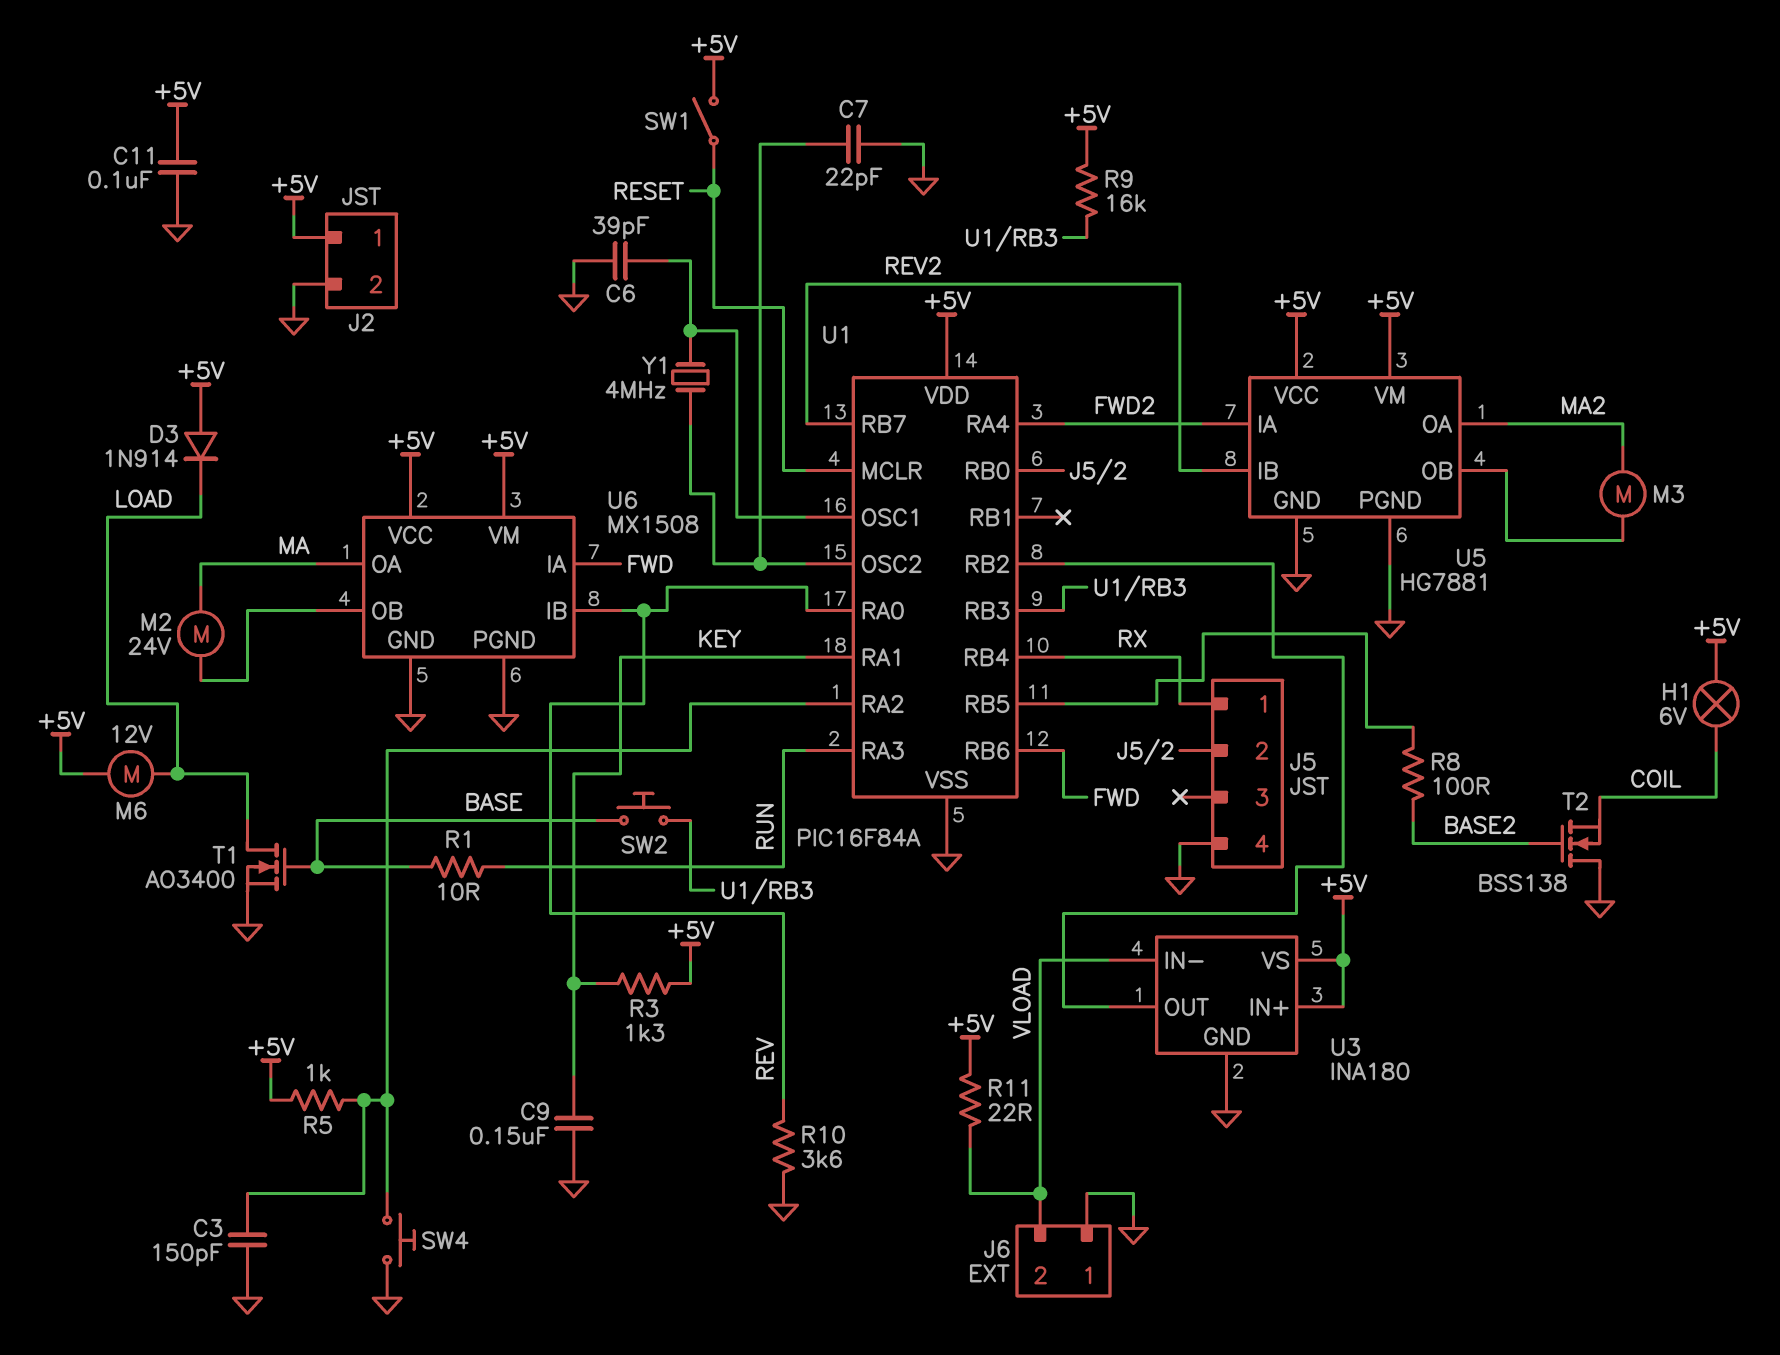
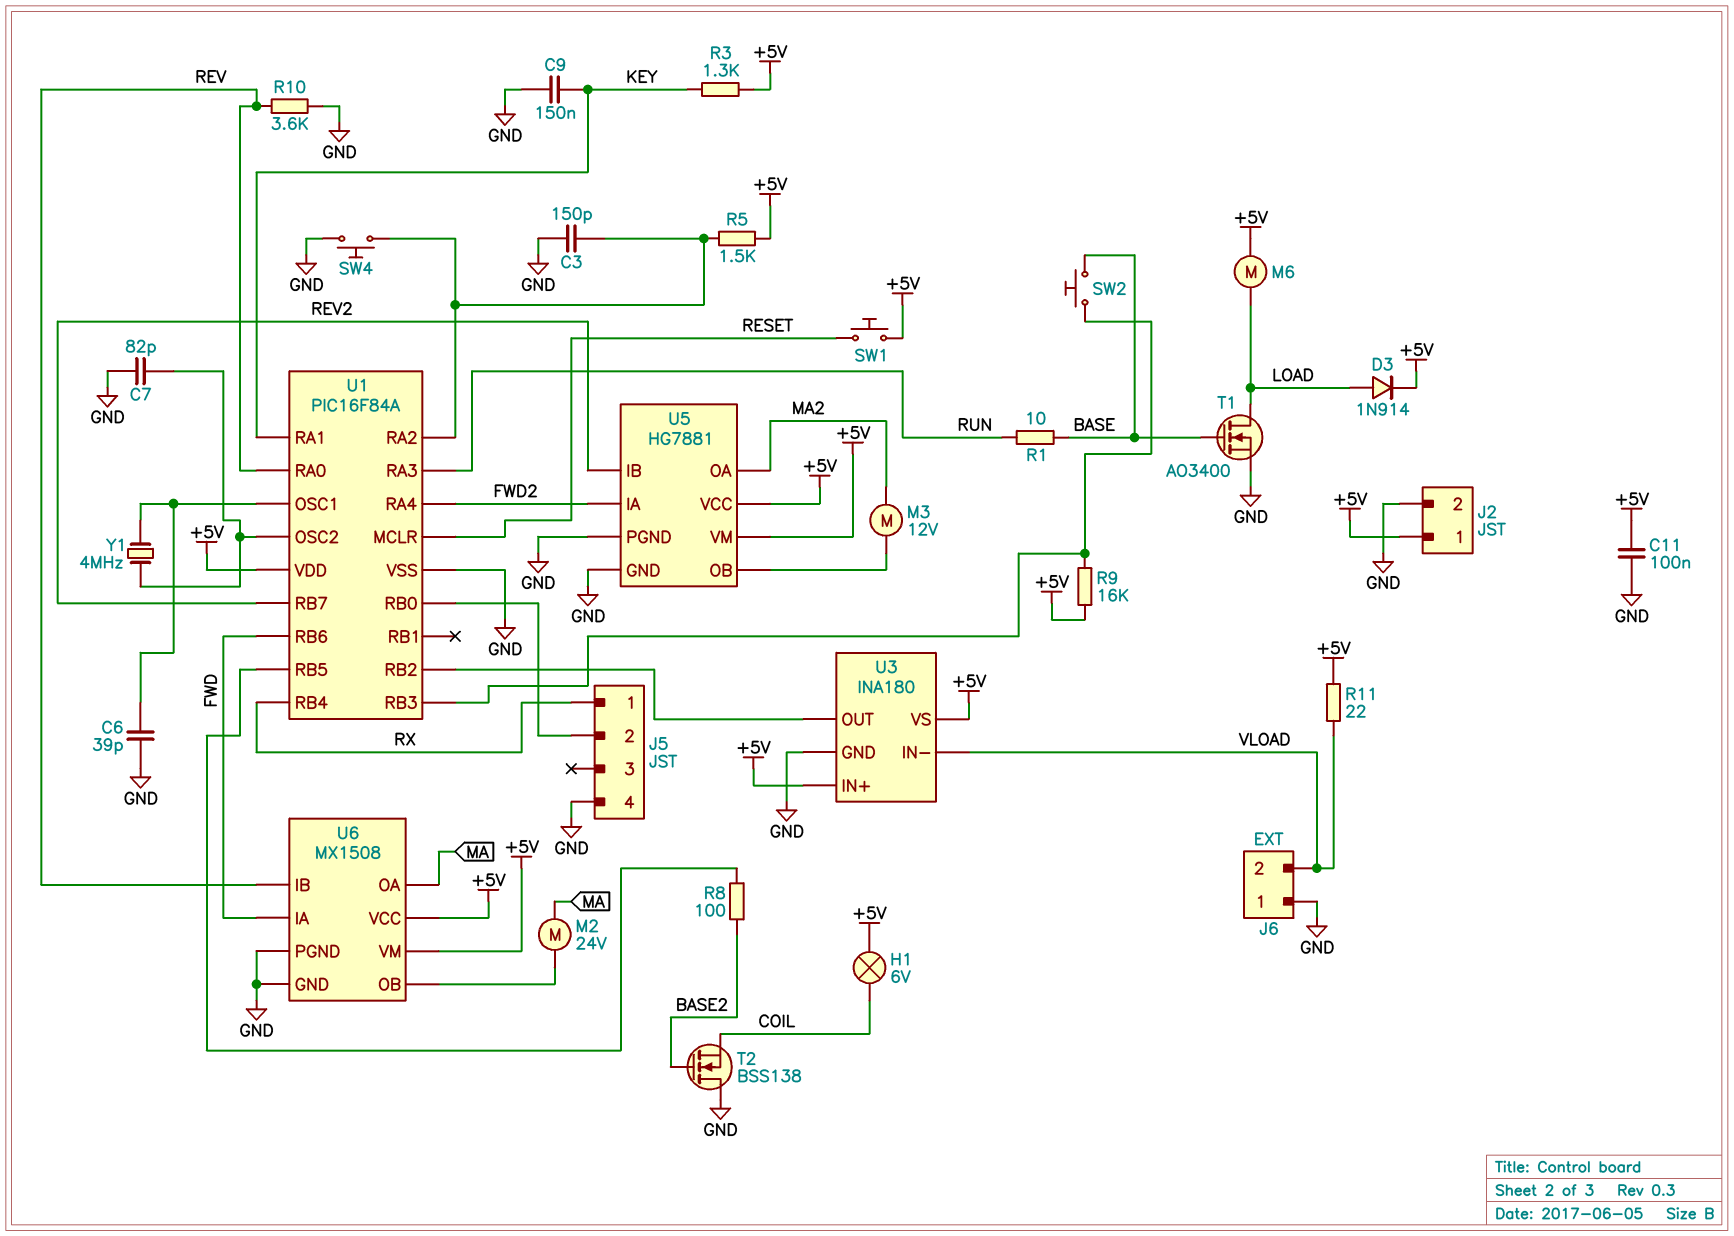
C7: 22pF (GND, U1/OSC2) -> 82pF (GND, U1/OSC2)
D3: diode 1N914 (A +5V, K LOAD) -> diode 1N914 (A LOAD, K +5V)
M3: motor (MA2, U5/OB) -> motor 12V (MA2, U5/OB)
M6: motor 12V (+5V, LOAD) -> motor (+5V, LOAD)
R5: 1k (+5V, U1/RA2) -> 1.5k (+5V, U1/RA2)
SW1: switch (+5V, RESET) -> button (+5V, RESET)

